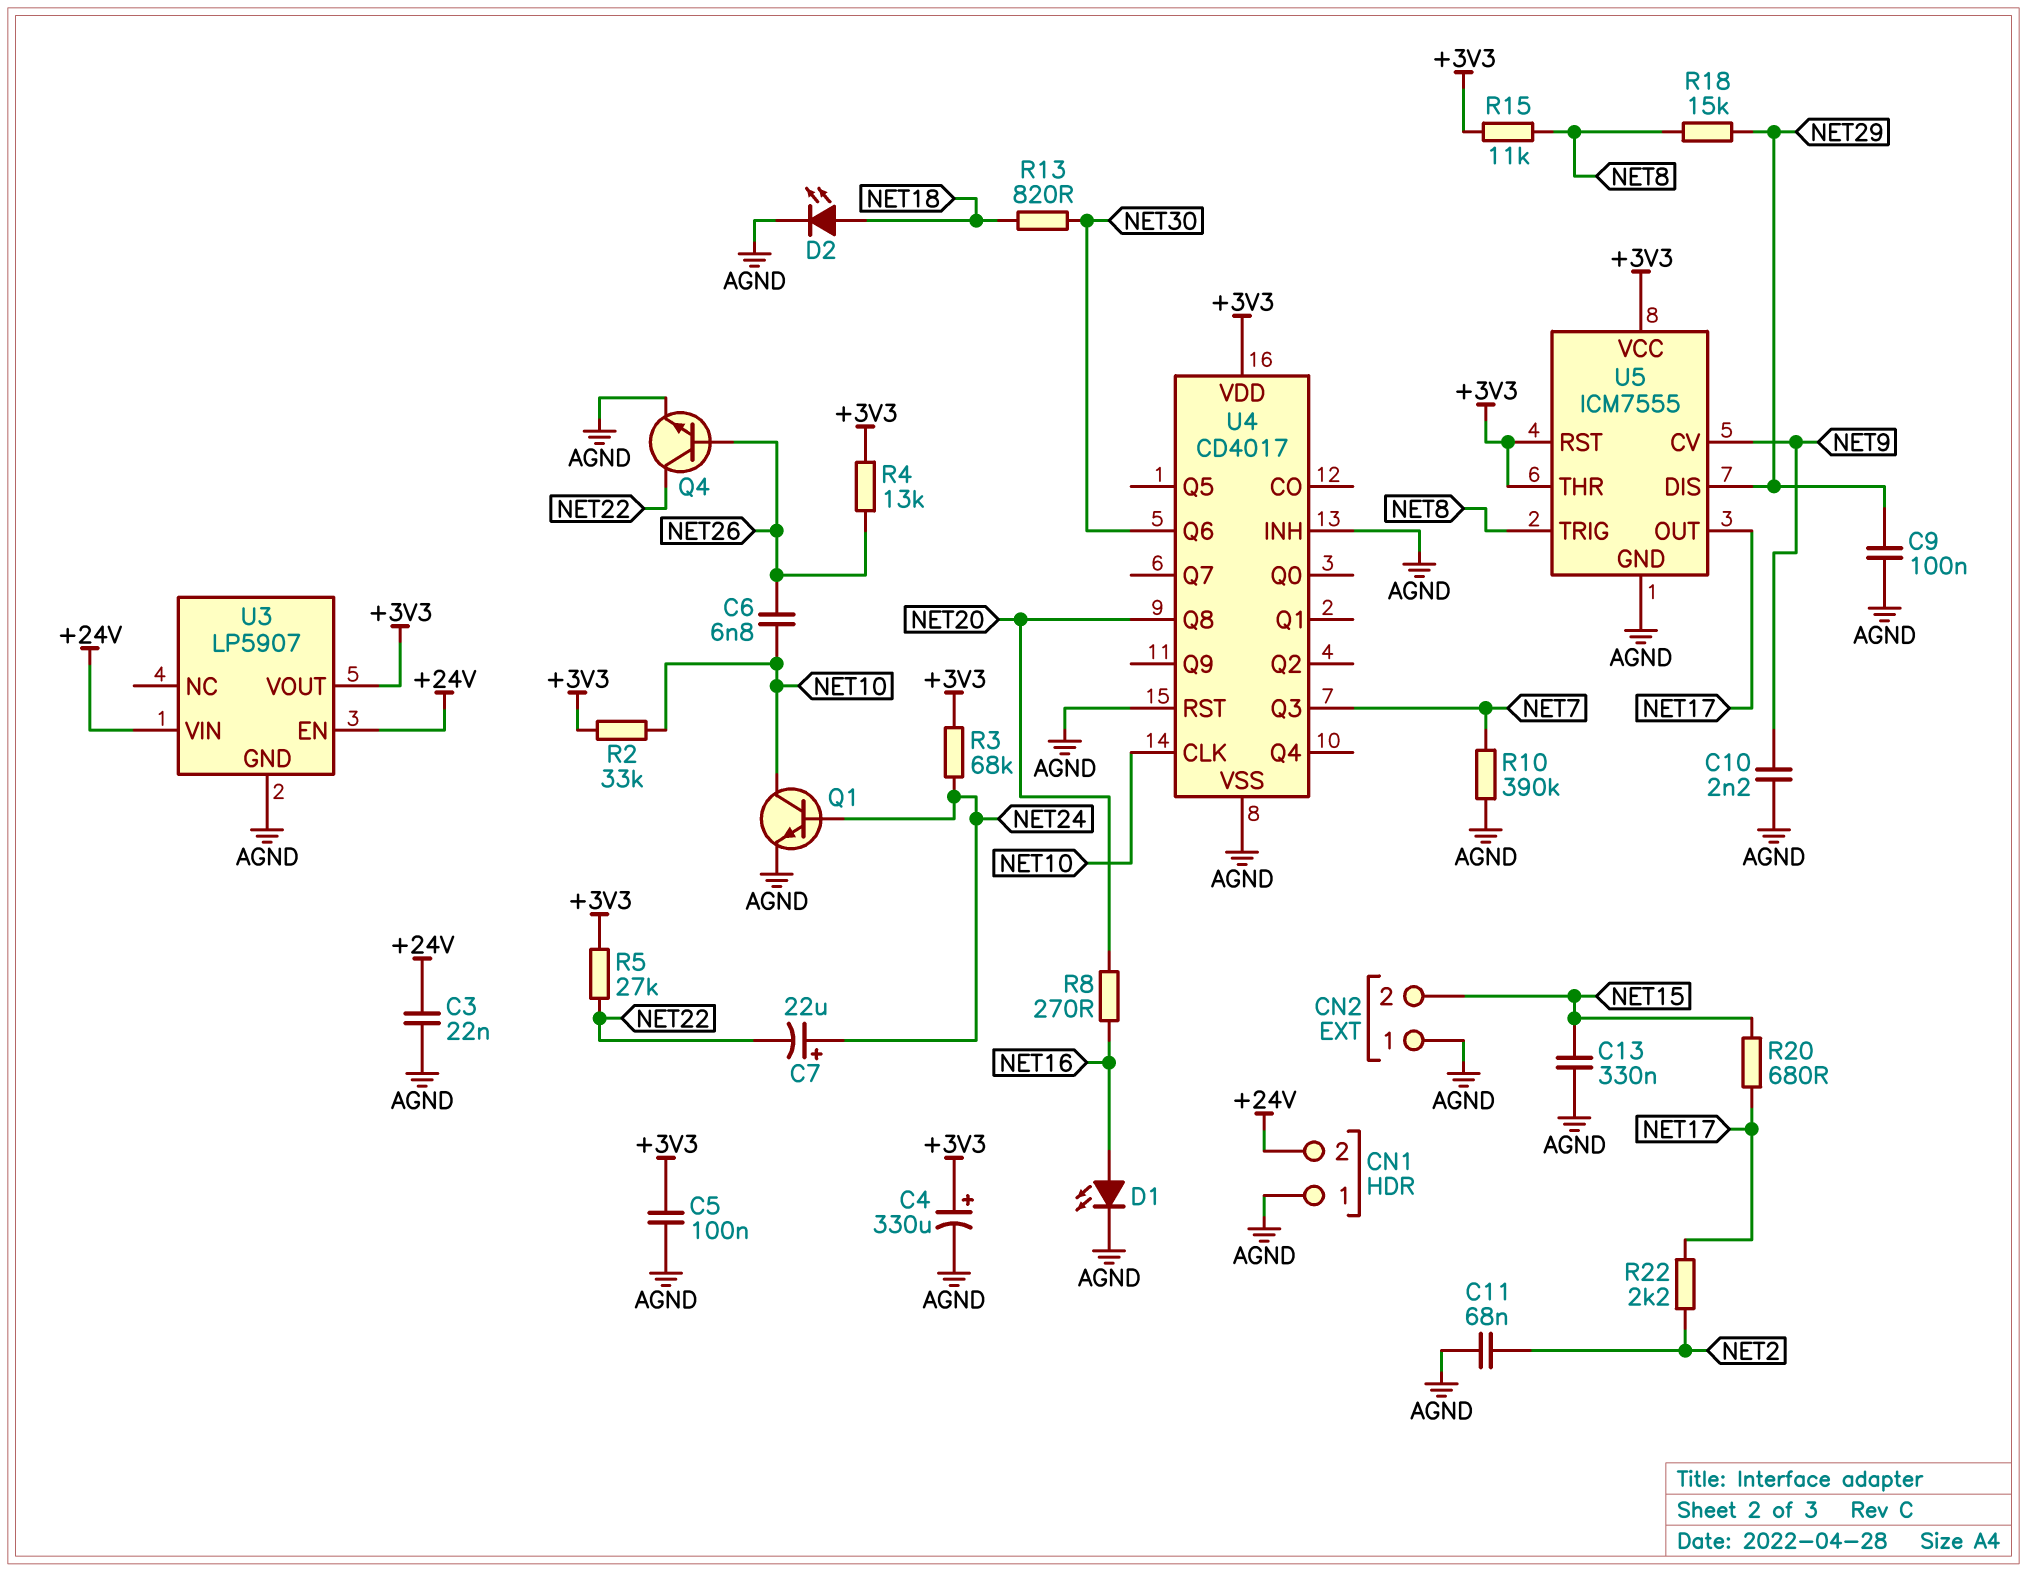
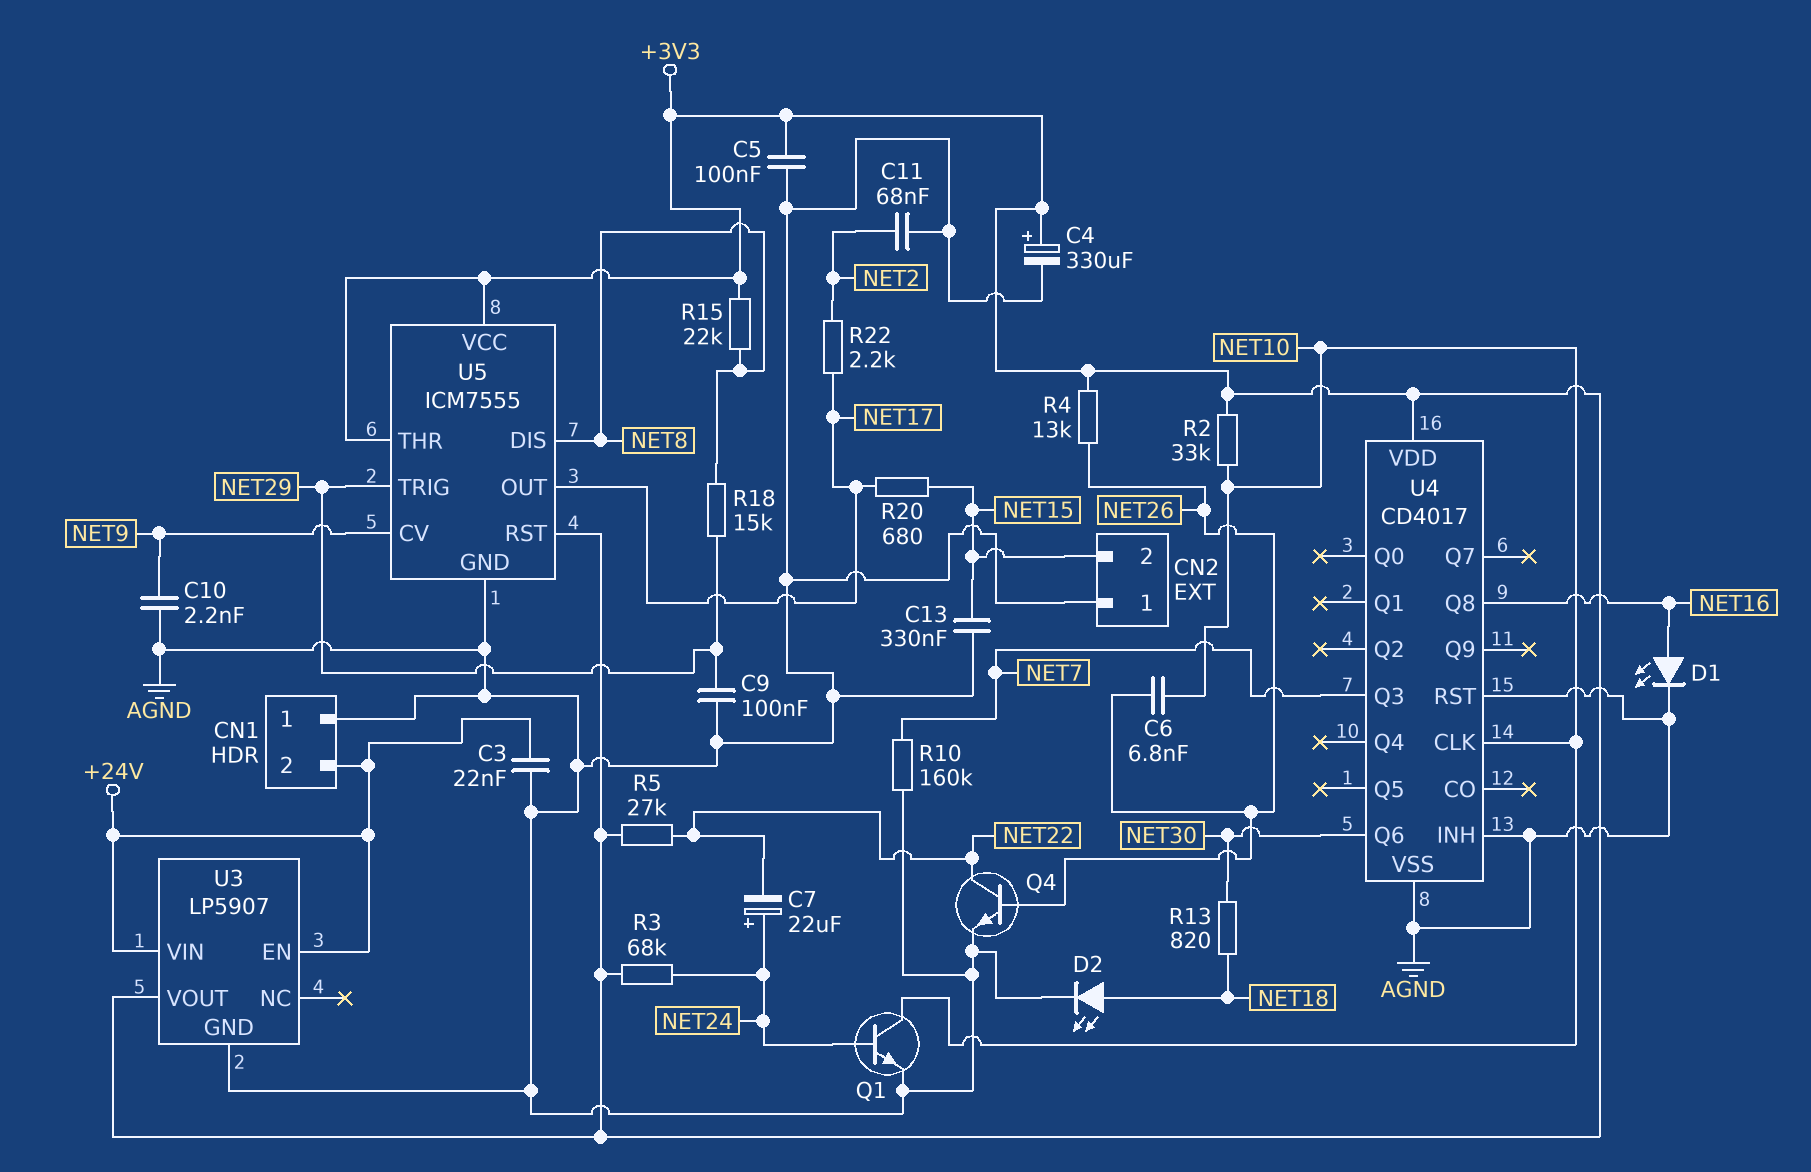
R8: 270 (NET16, NET20) -> none
R10: 390k (AGND, NET7) -> 160k (AGND, NET7)
R15: 11k (+3V3, NET8) -> 22k (+3V3, NET8)
U4 pin Q8: NET20 -> NET16
U5 pin DIS: NET29 -> NET8
U5 pin TRIG: NET8 -> NET29

